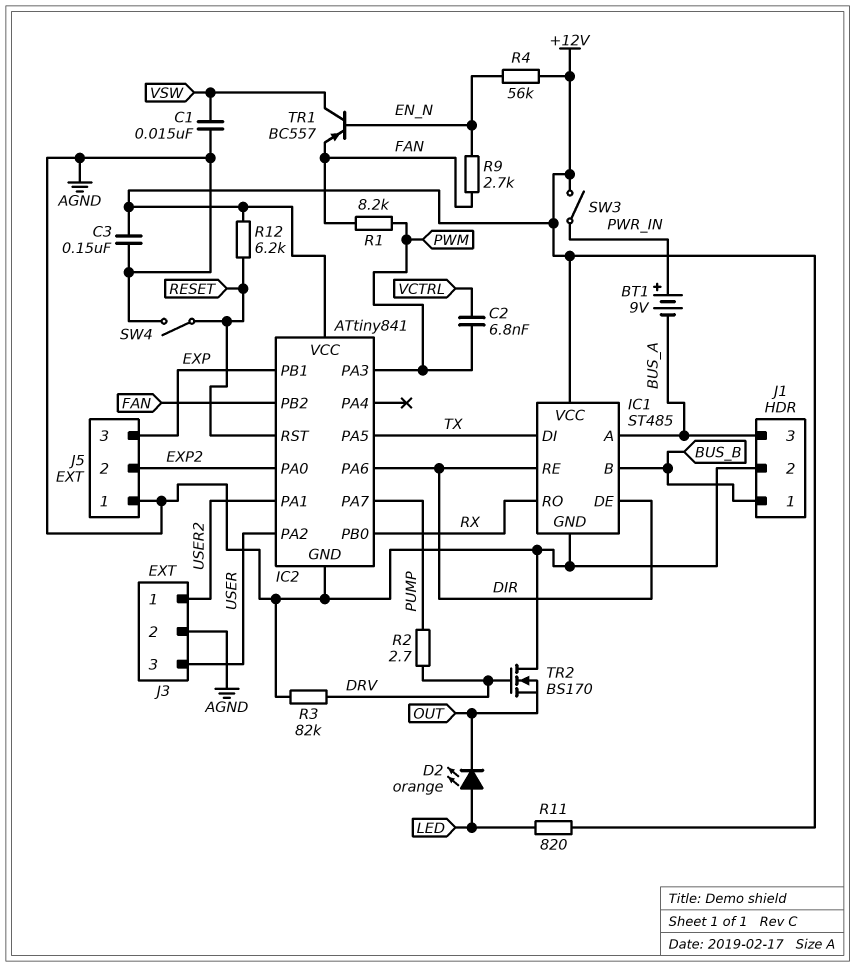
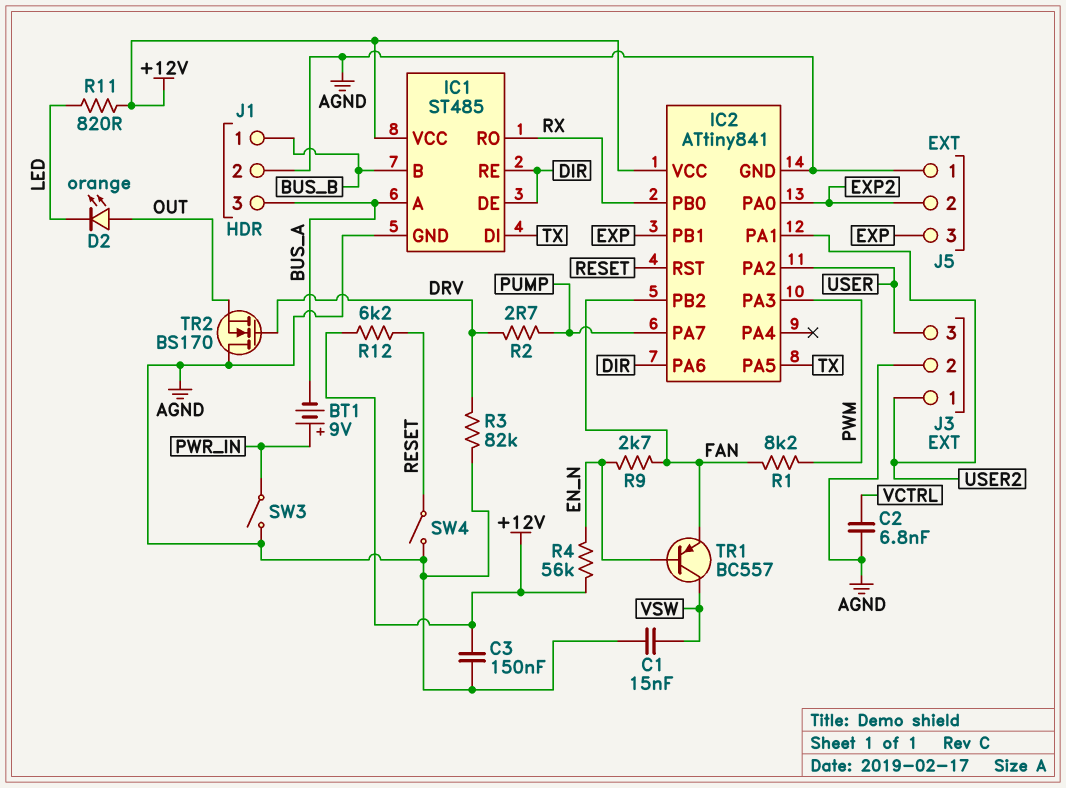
C2: 6.8nF (PWM, VCTRL) -> 6.8nF (AGND, VCTRL)
D2: LED orange (A LED, K OUT) -> LED orange (A OUT, K LED)
SW3: switch (+12V, PWR_IN) -> switch (AGND, PWR_IN)

